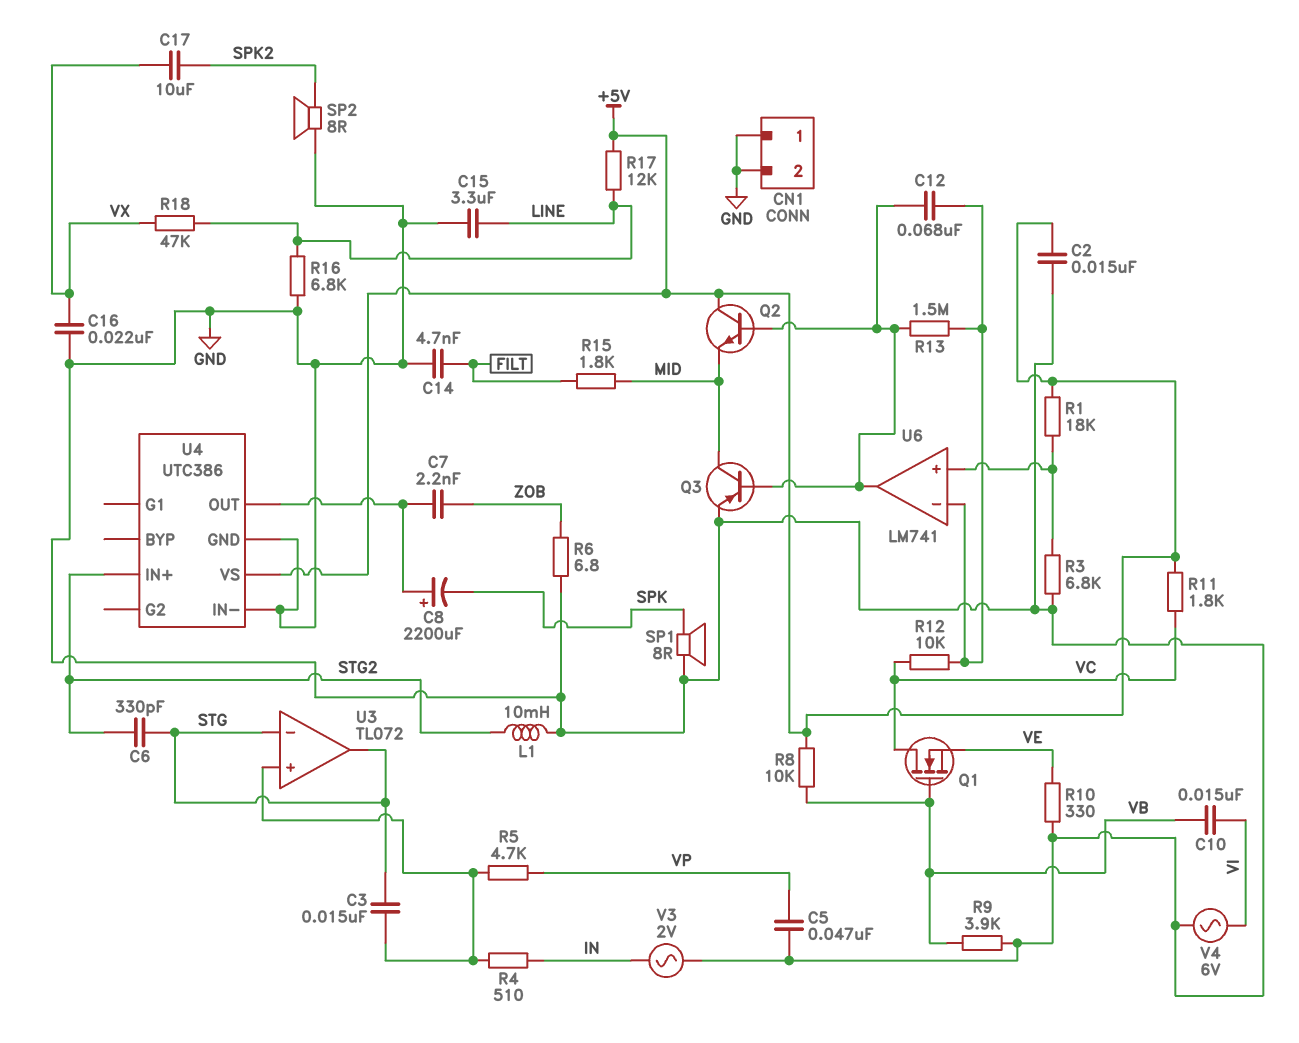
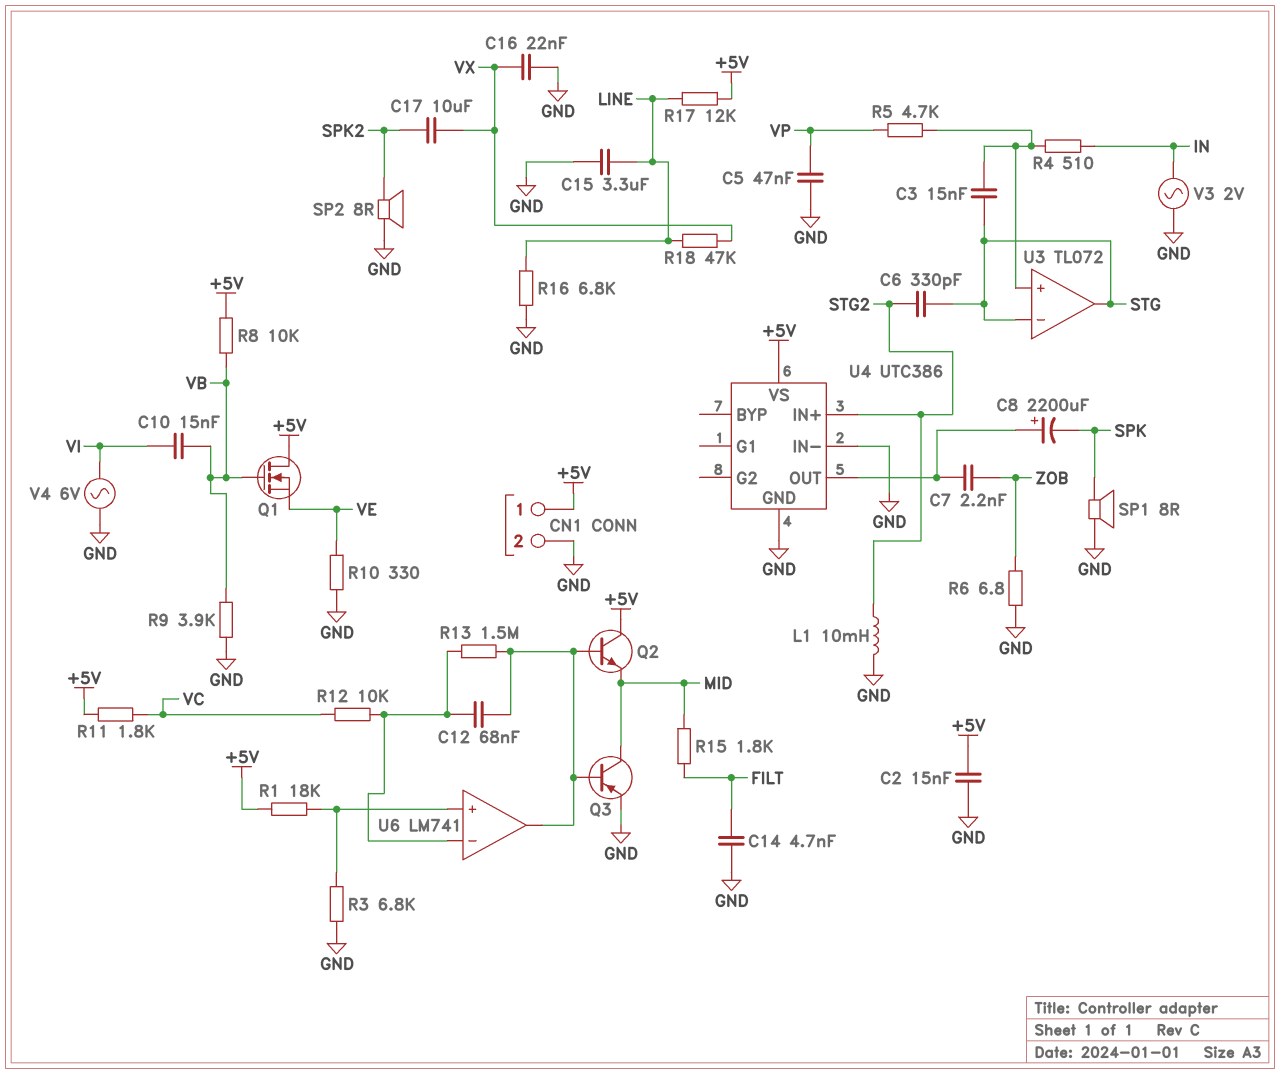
CN1 pin 1: GND -> +5V
Q1: NMOS (G VB, D VC, S VE) -> NMOS (G VB, D +5V, S VE)

